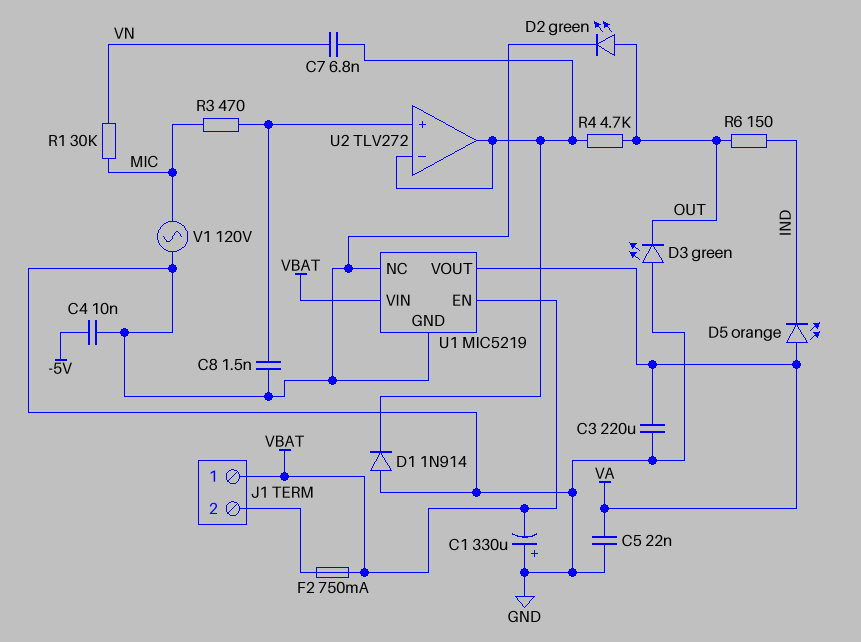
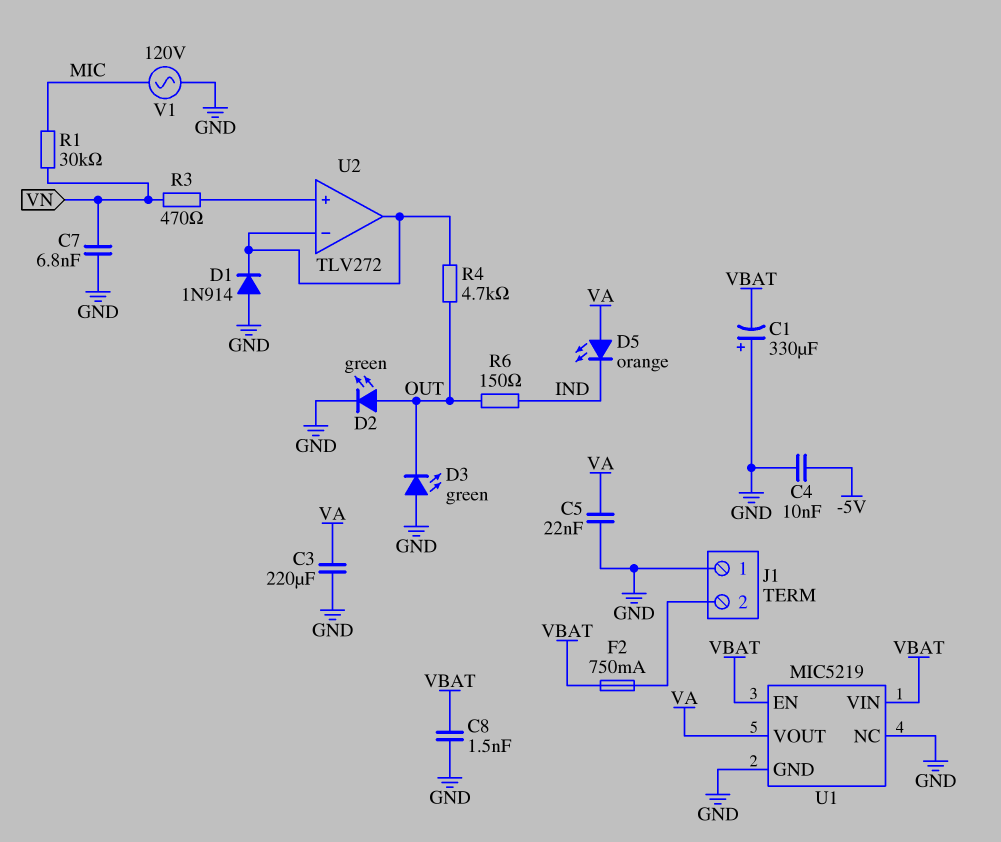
C7: 6.8nF (U2/in-, VN) -> 6.8nF (GND, VN)
C8: 1.5nF (GND, U2/in+) -> 1.5nF (GND, VBAT)
J1 pin 1: VBAT -> GND
R3: 470 (MIC, U2/in+) -> 470 (U2/in+, VN)

